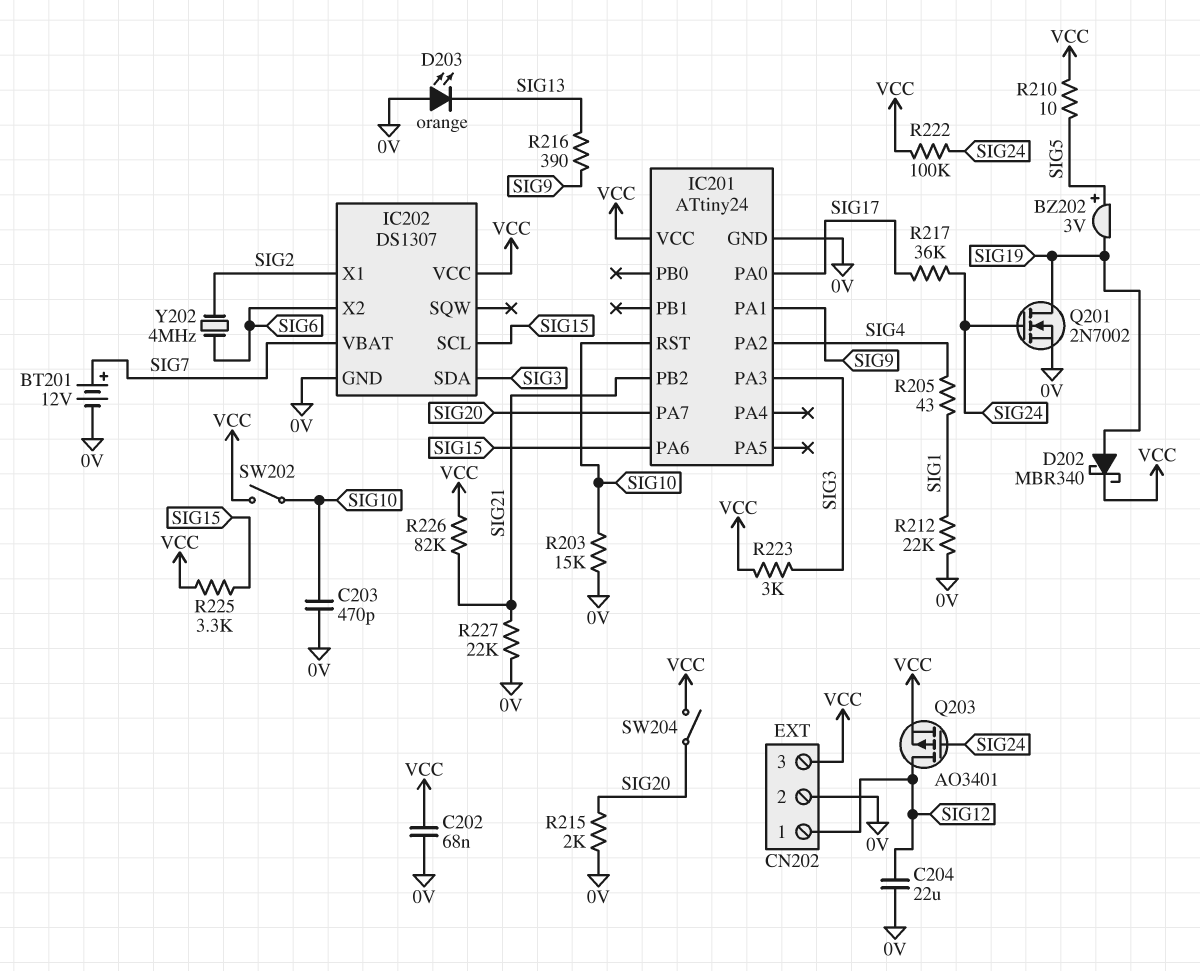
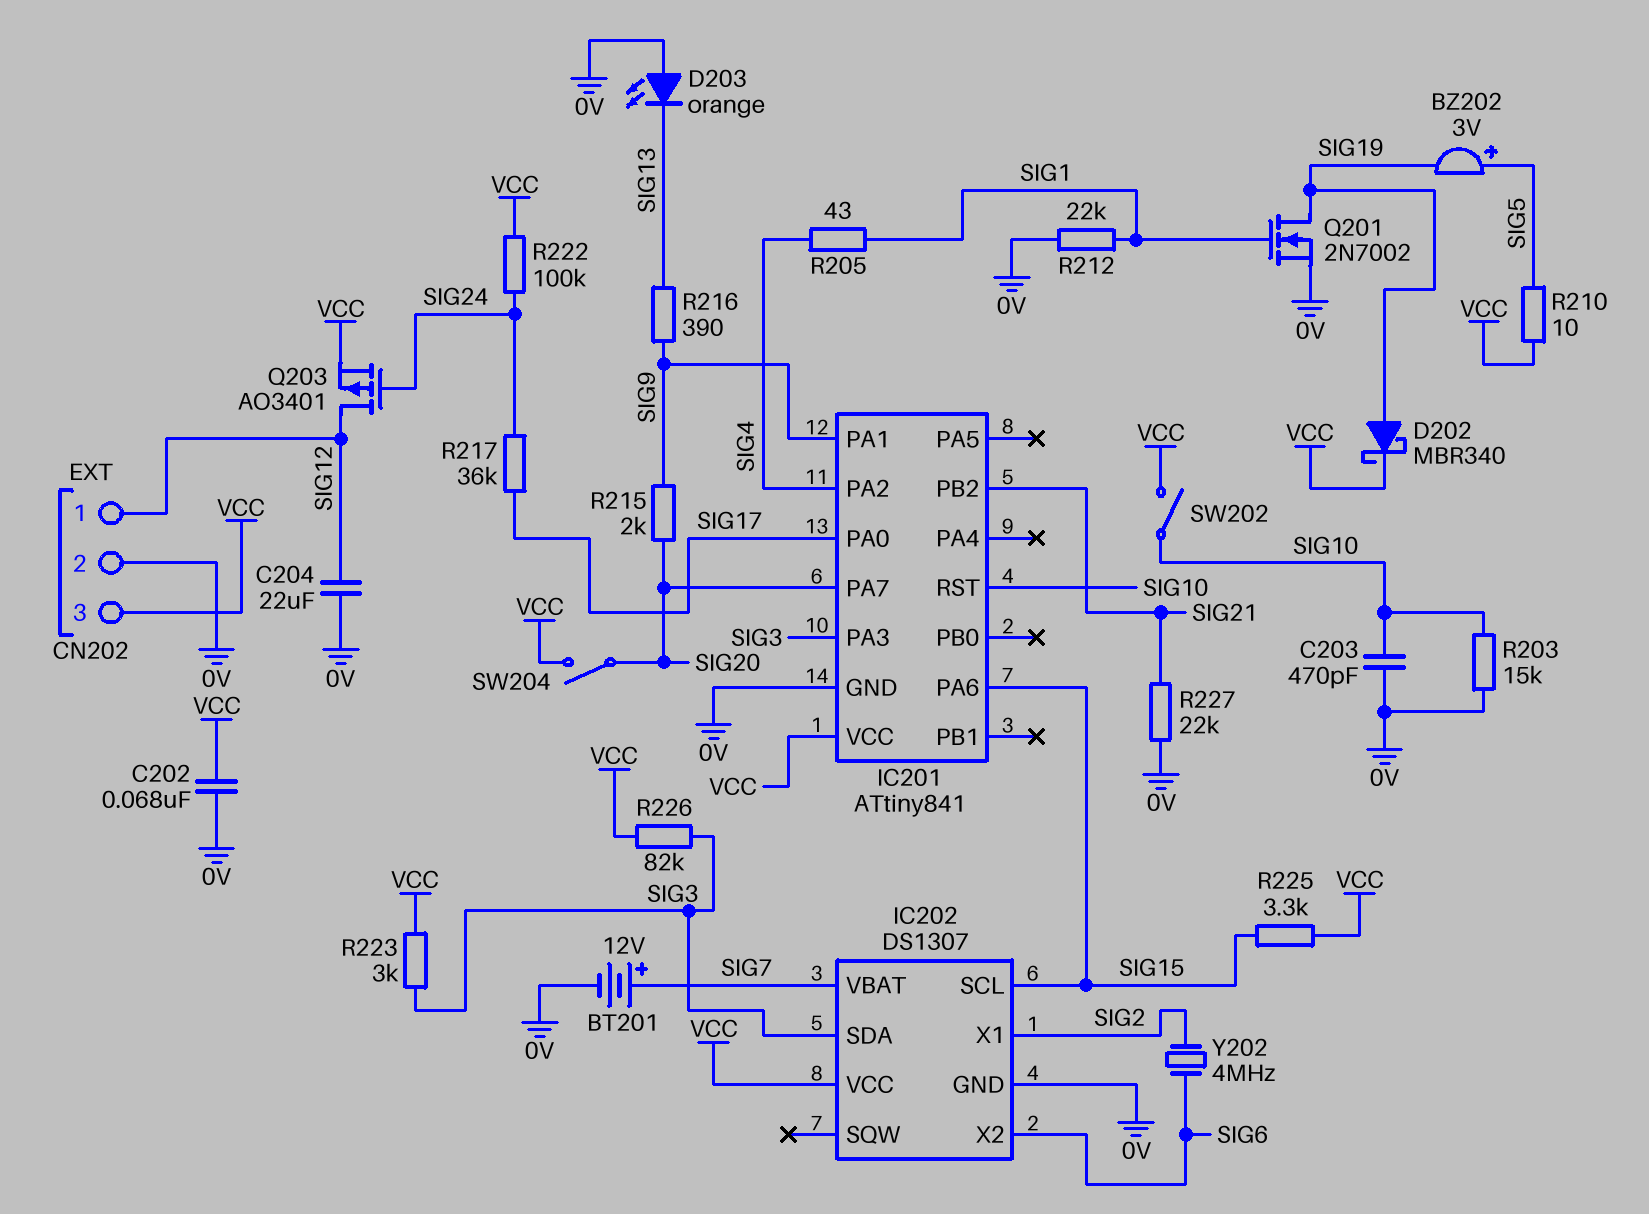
IC201: ATtiny24 -> ATtiny841
Q201: NMOS 2N7002 (G SIG24, D SIG19, S 0V) -> NMOS 2N7002 (G SIG1, D SIG19, S 0V)
R215: 2k (0V, SIG20) -> 2k (SIG9, SIG20)
R226: 82k (SIG21, VCC) -> 82k (SIG3, VCC)

